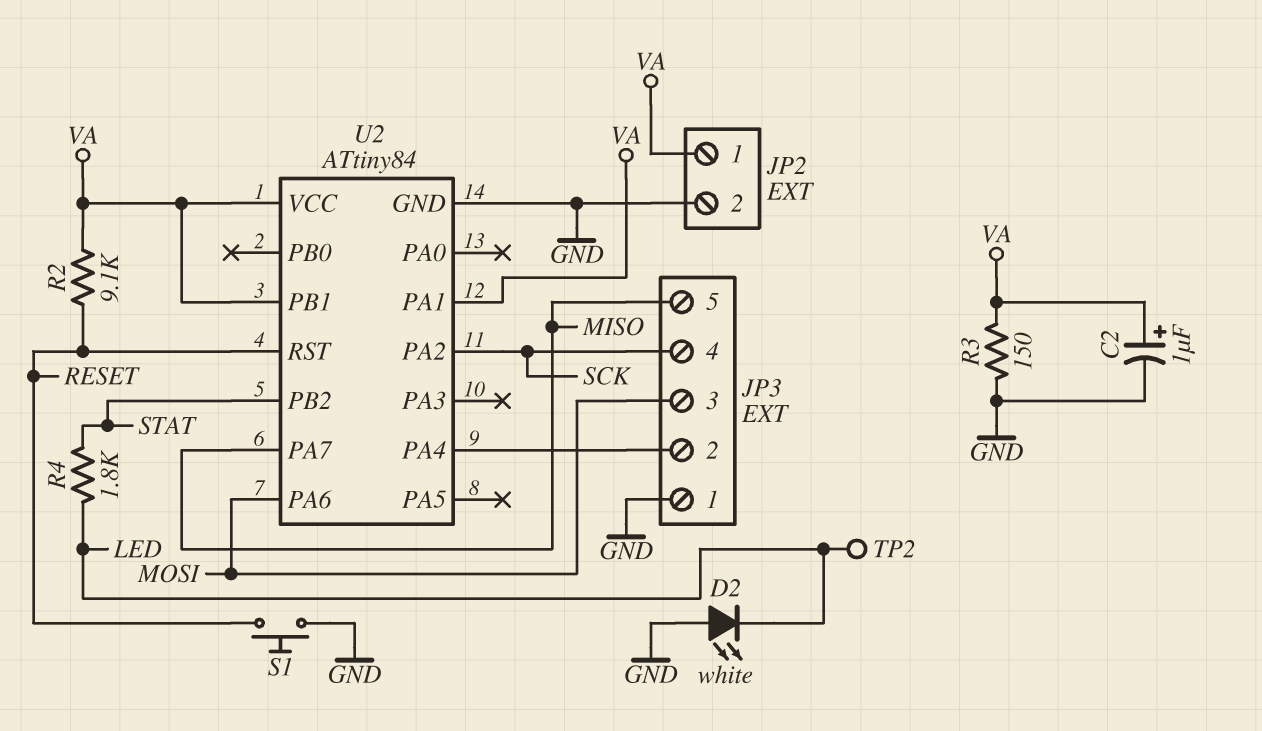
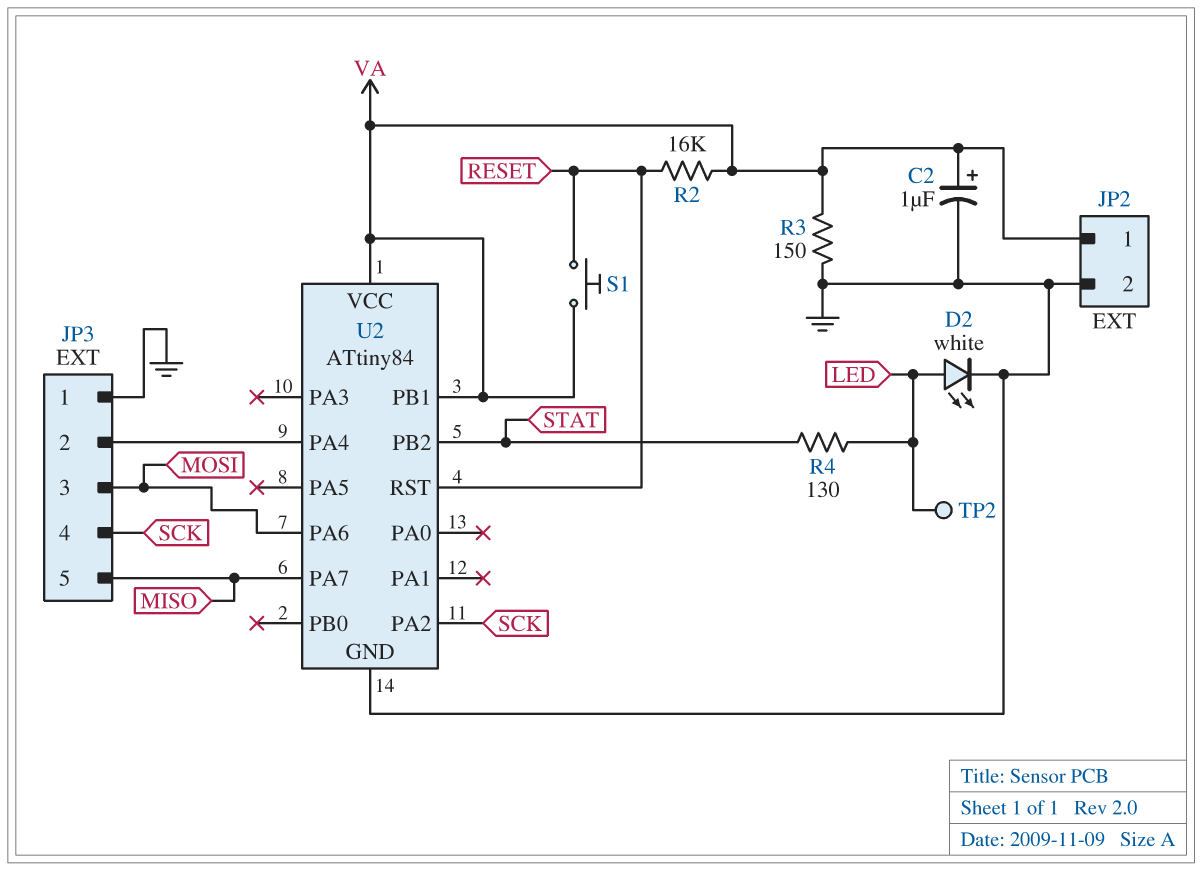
D2: LED white (A GND, K LED) -> LED white (A LED, K GND)
R2: 9.1k (RESET, VA) -> 16k (RESET, VA)
R4: 1.8k (LED, STAT) -> 130 (LED, STAT)
S1: button (GND, RESET) -> button (RESET, VA)
U2 pin PA1: VA -> none

